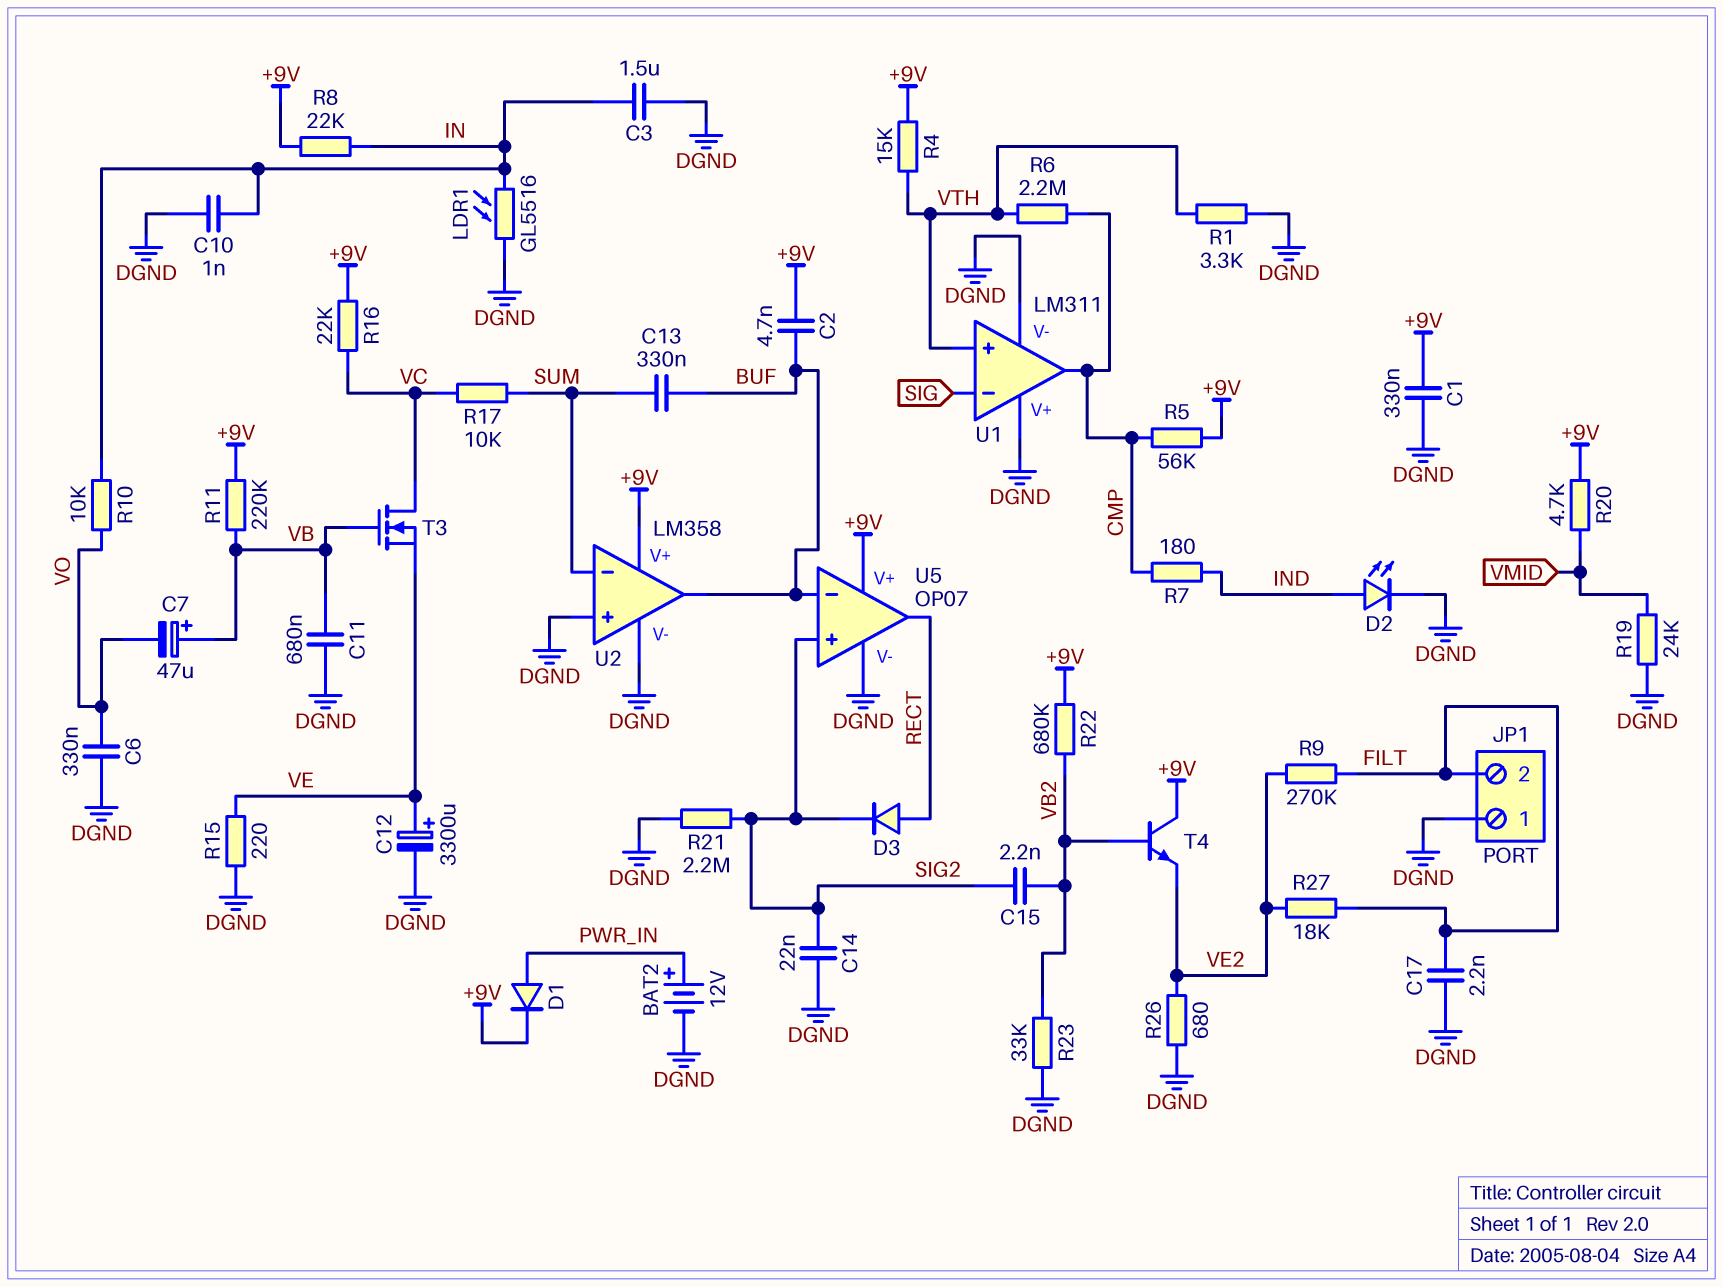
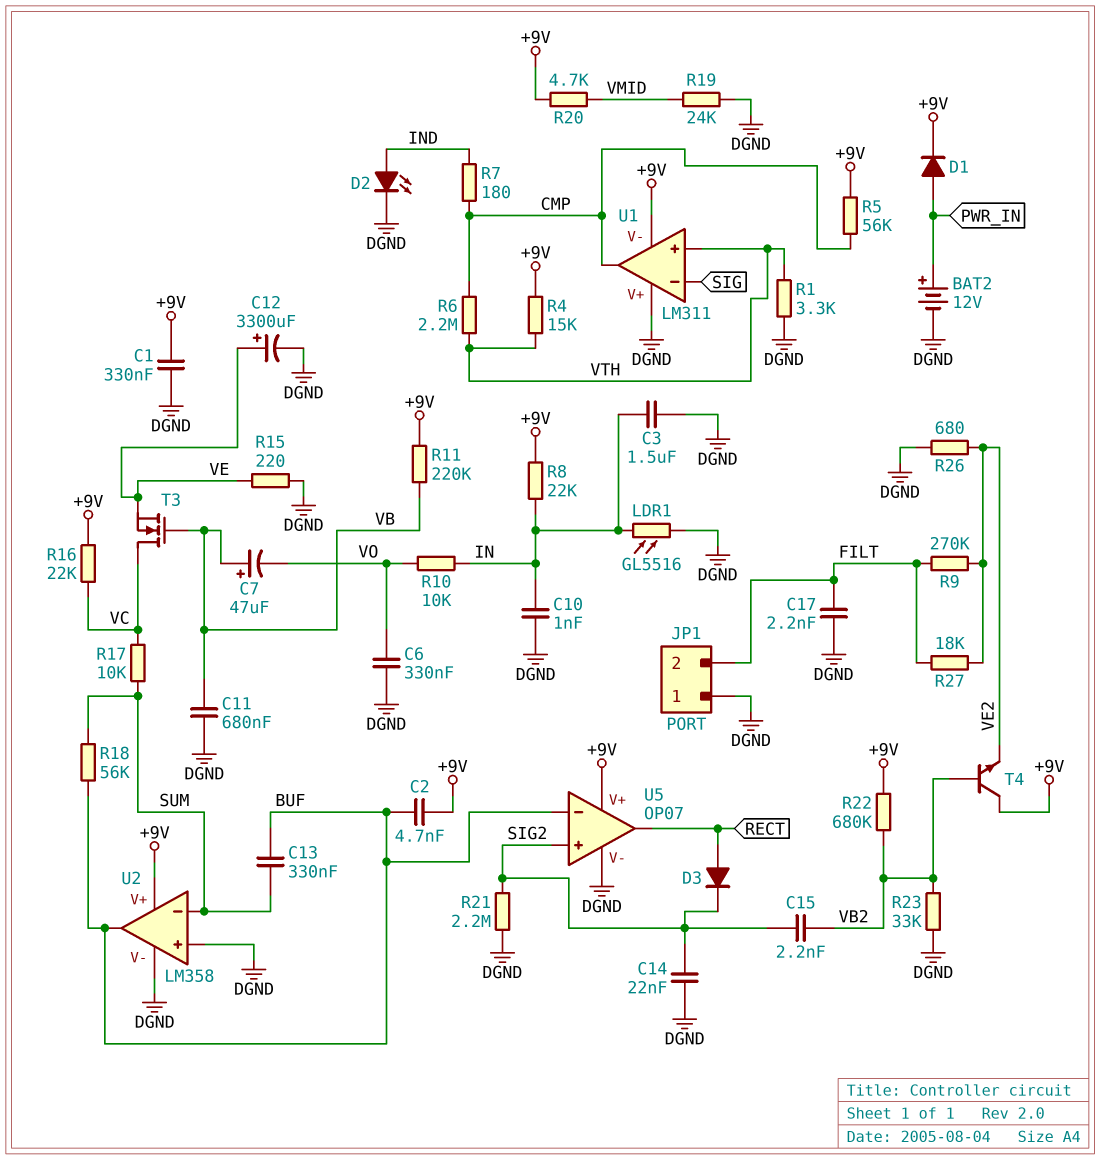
R18: none -> 56k (BUF, SUM)
U1 pin V-: DGND -> +9V

